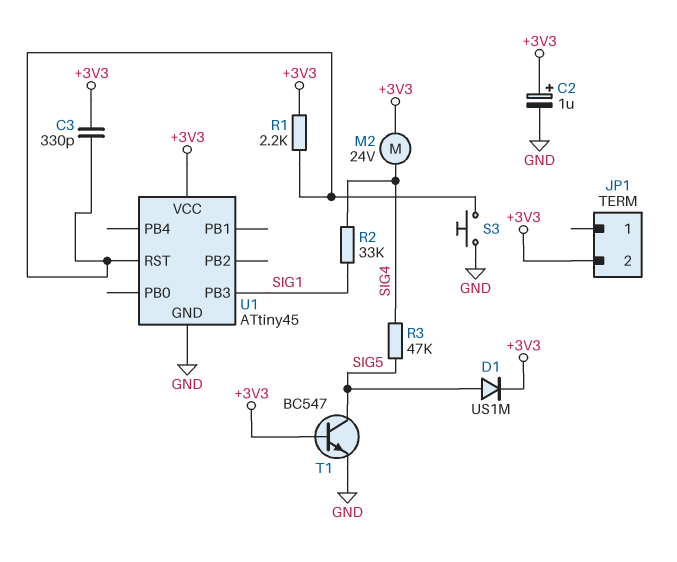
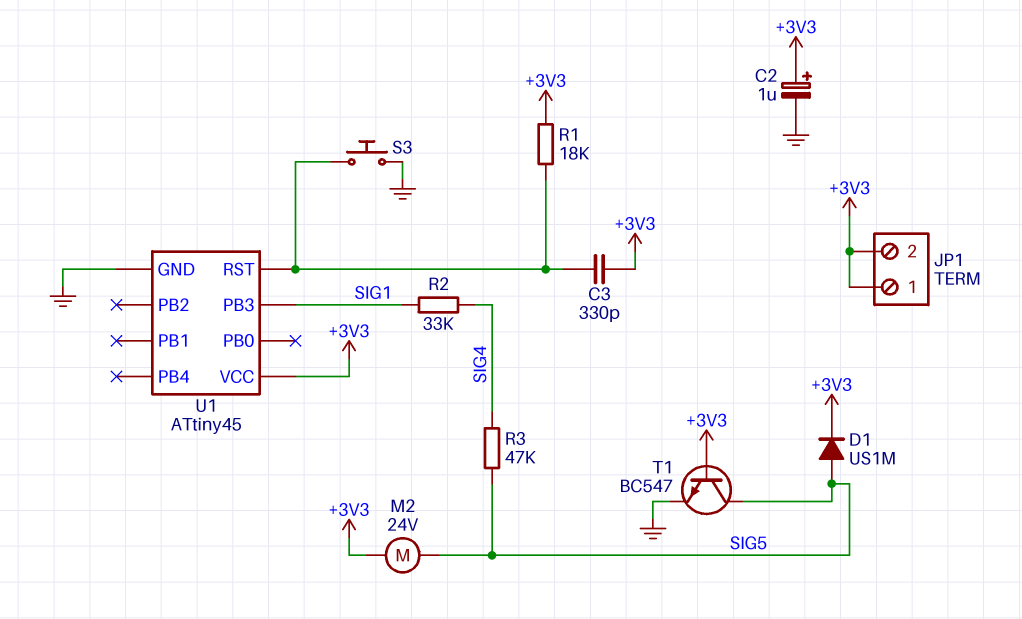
JP1 pin 1: none -> +3V3
M2: motor 24V (+3V3, SIG4) -> motor 24V (+3V3, SIG5)
R1: 2.2k (+3V3, U1/RST) -> 18k (+3V3, U1/RST)

